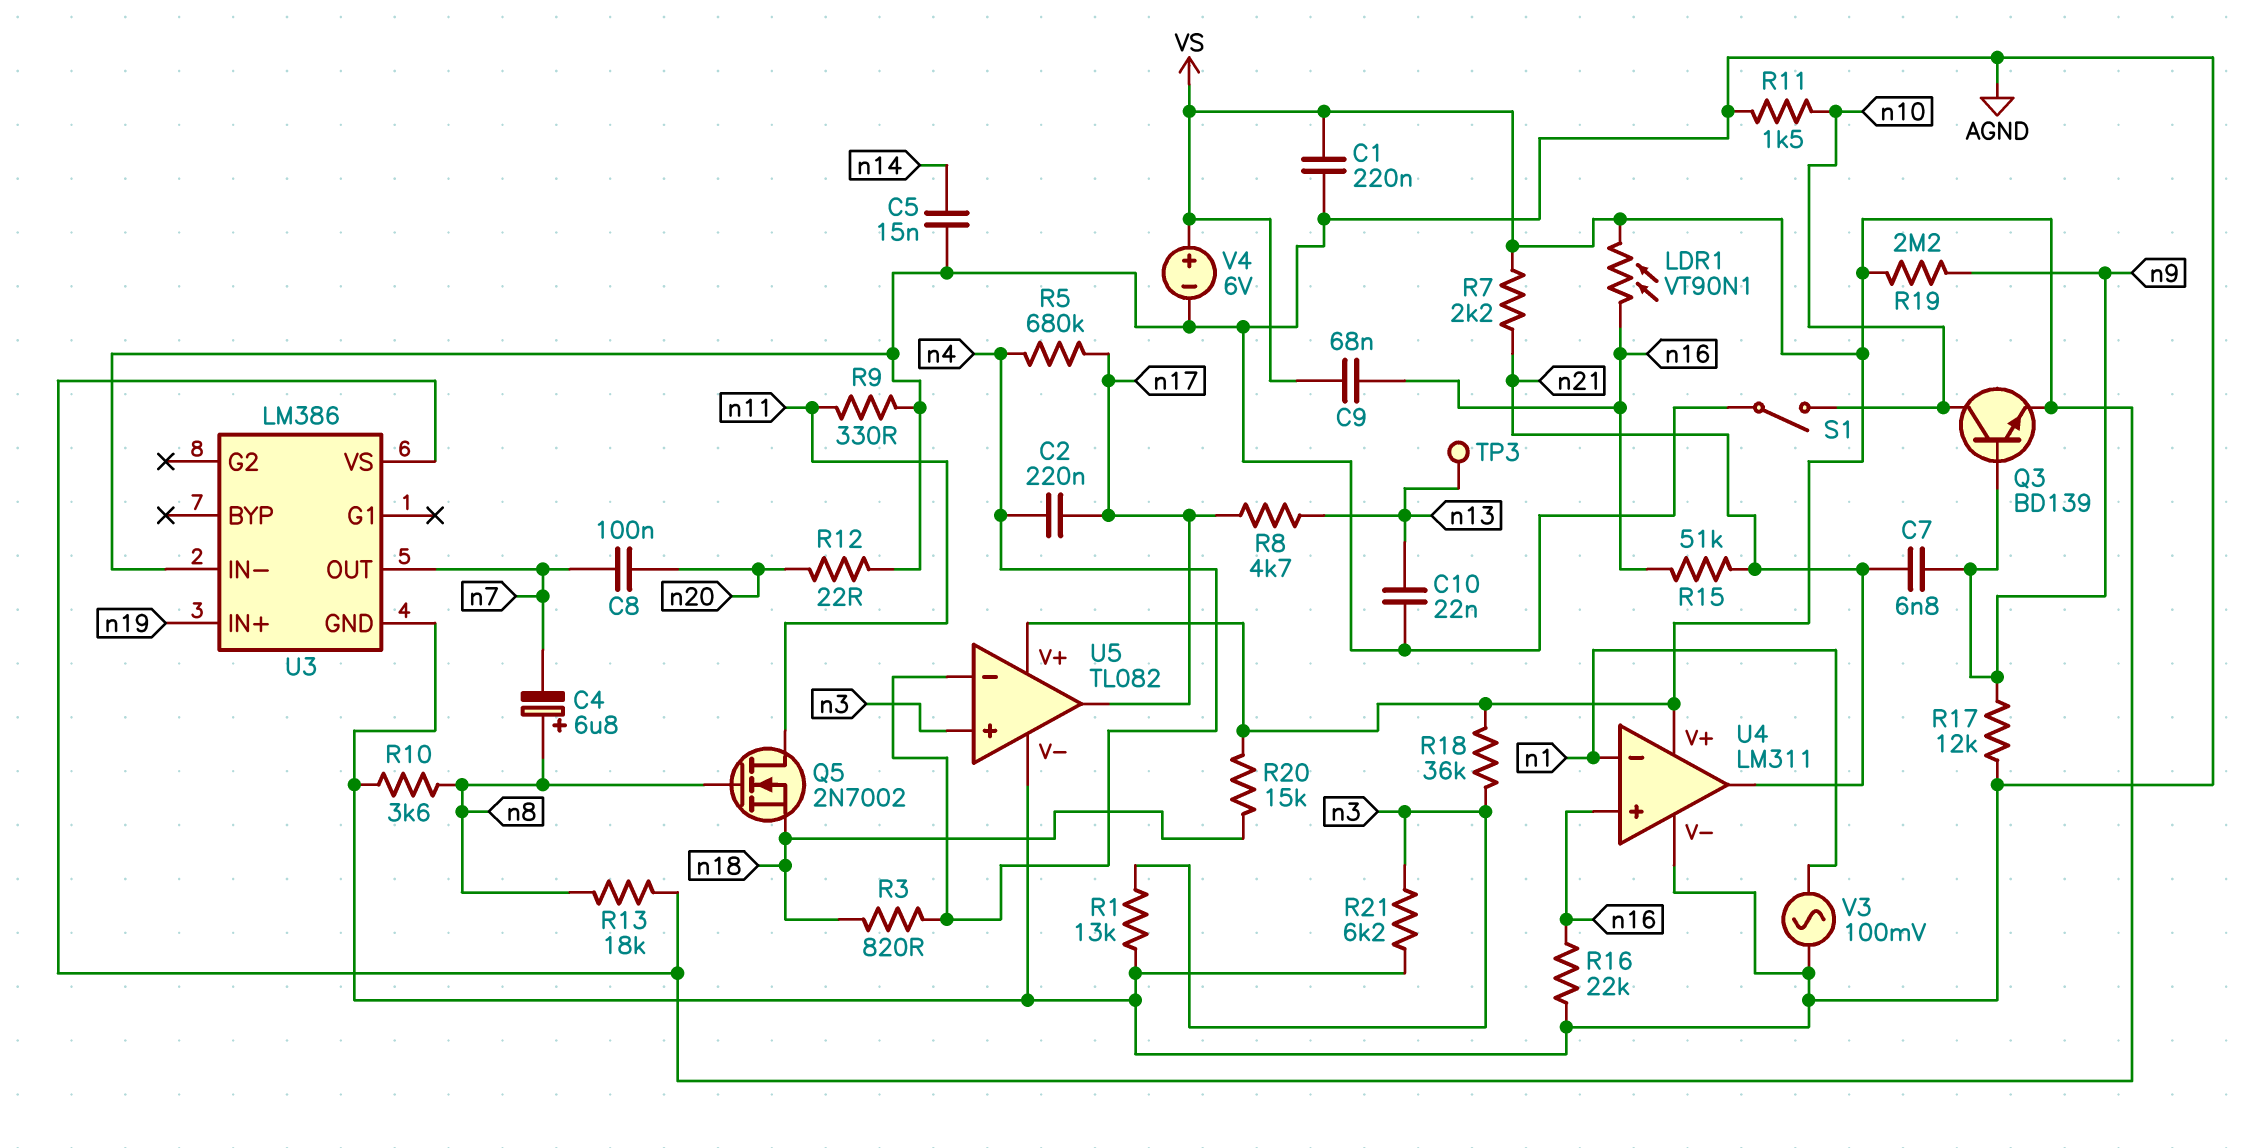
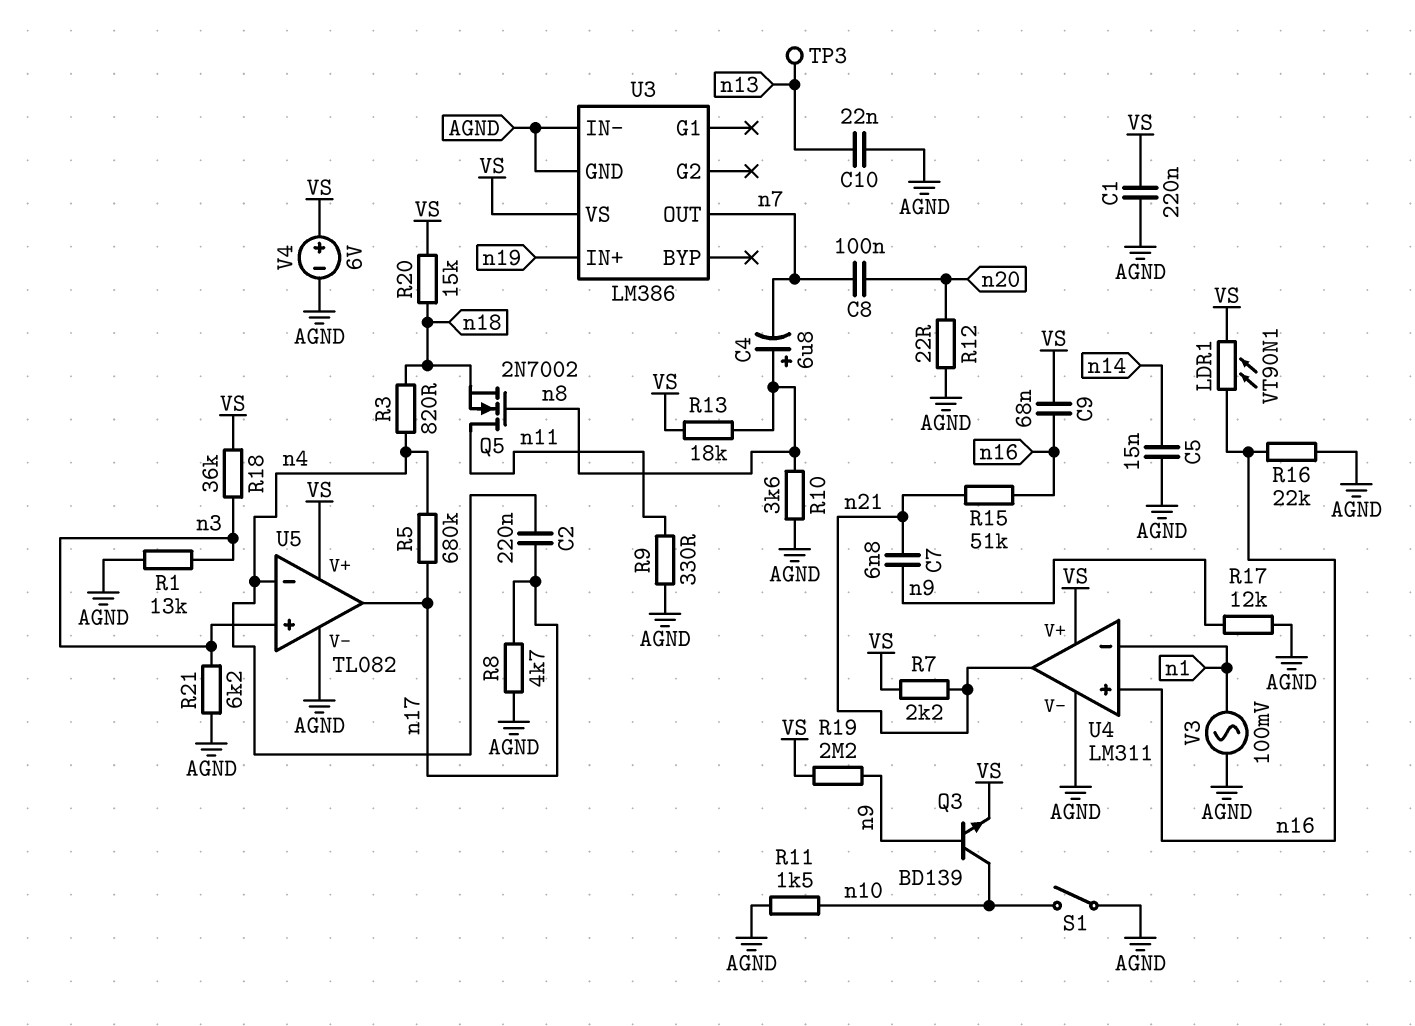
R8: 4.7k (n13, n17) -> 4.7k (AGND, n17)

